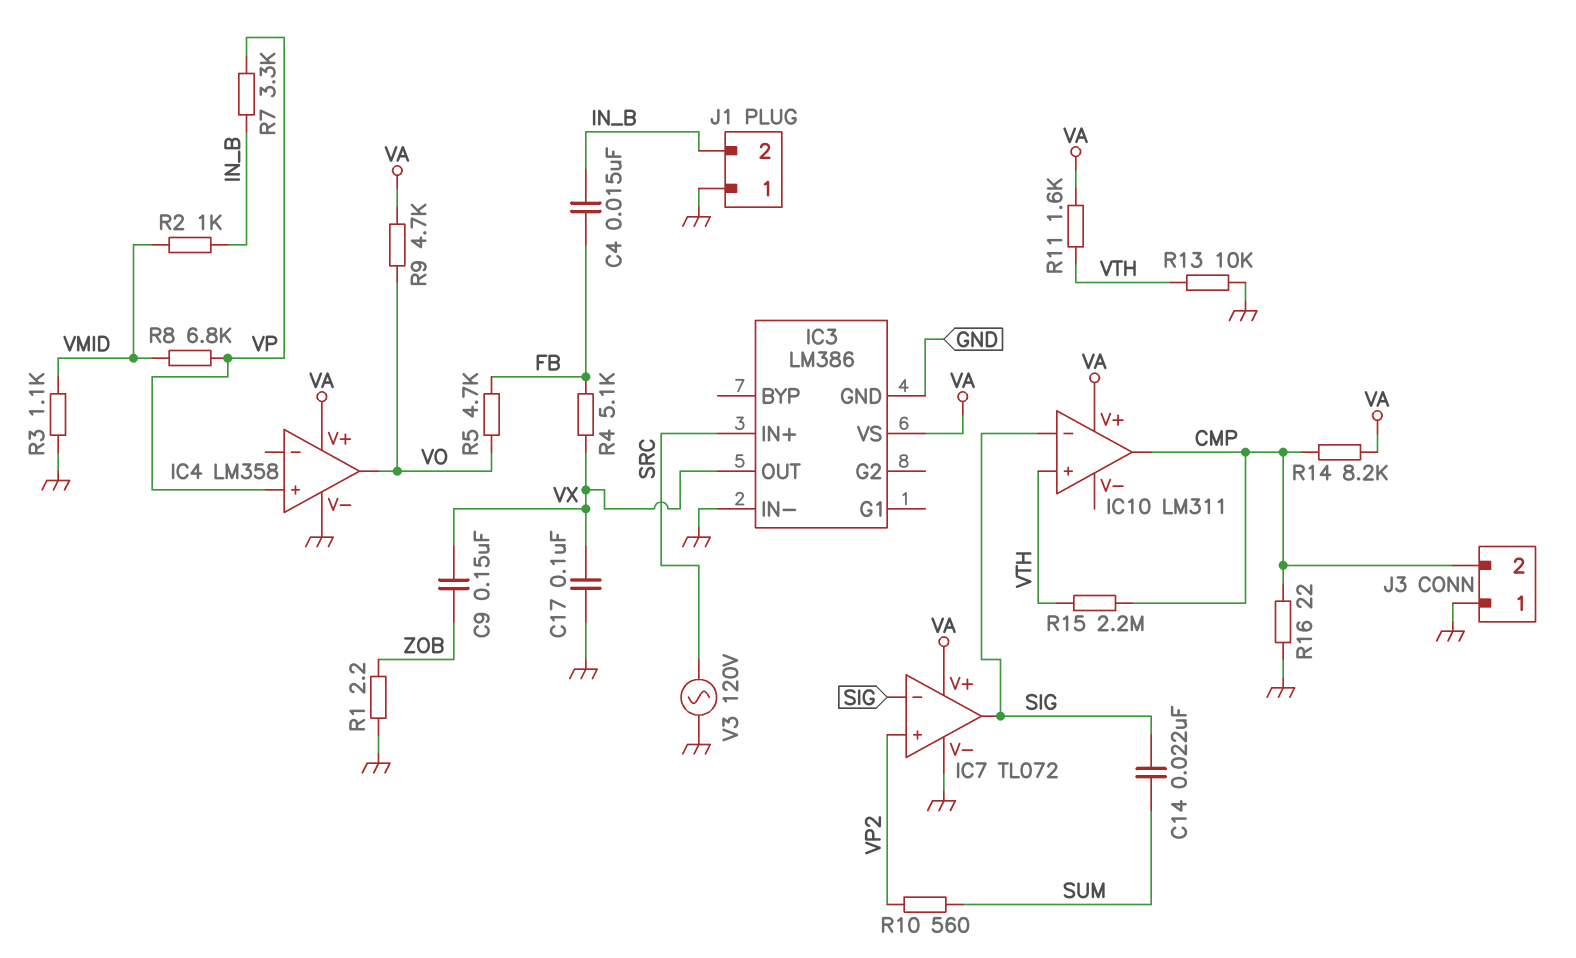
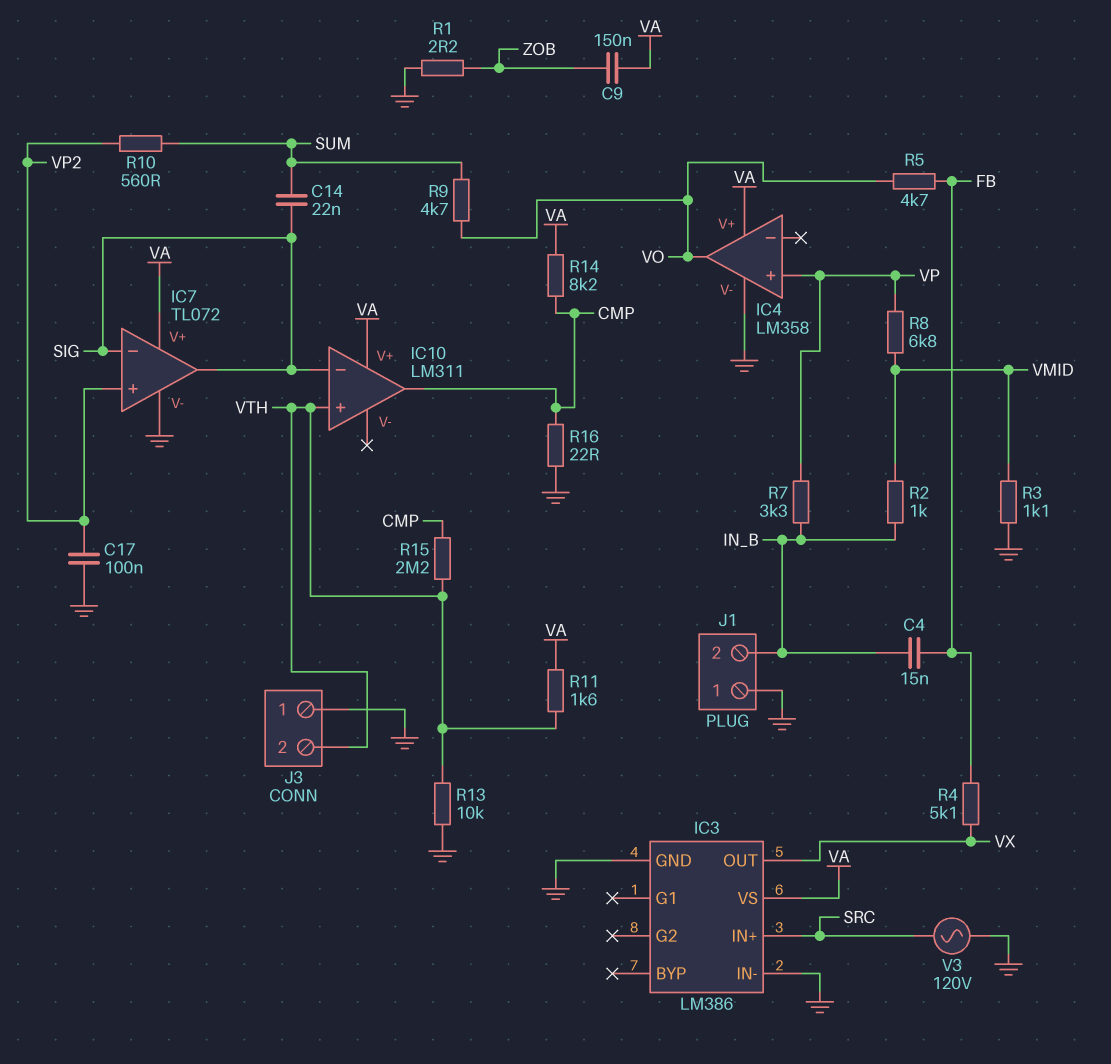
C9: 150nF (VX, ZOB) -> 150nF (VA, ZOB)
C17: 100nF (GND, VX) -> 100nF (GND, VP2)
J3 pin 2: CMP -> VTH
R9: 4.7k (VA, VO) -> 4.7k (SUM, VO)

